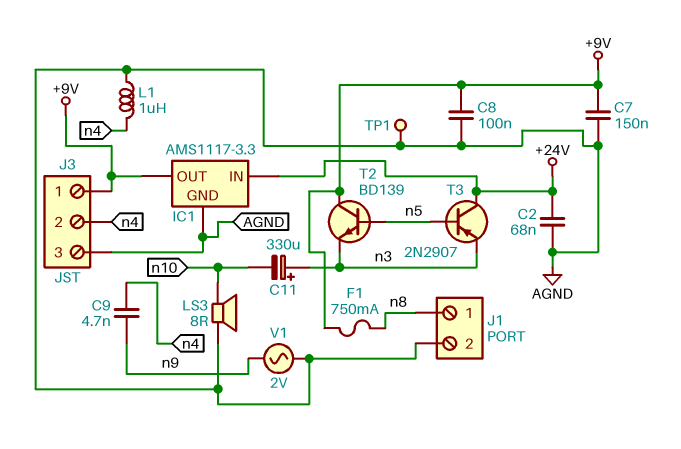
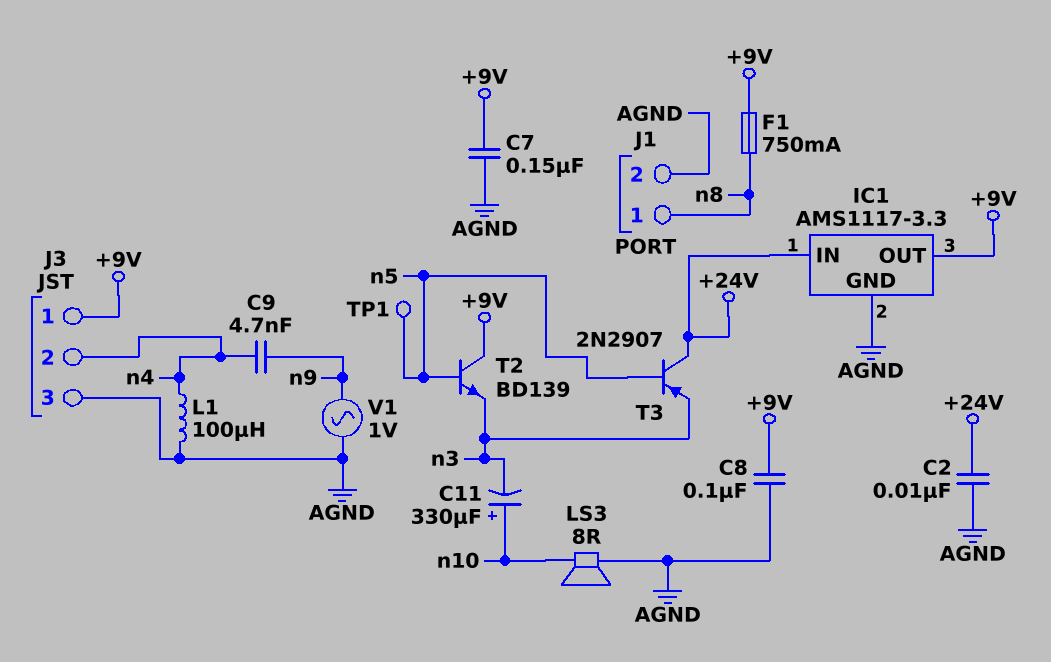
C2: 68nF (+24V, AGND) -> 10nF (+24V, AGND)
C11: 330uF (plus n3, minus n10) -> 330uF (plus n10, minus n3)
L1: 1uH (AGND, n4) -> 100uH (AGND, n4)
TP1: test point (AGND) -> test point (n5)
V1: AC 2V (AGND, n9) -> AC 1V (AGND, n9)

